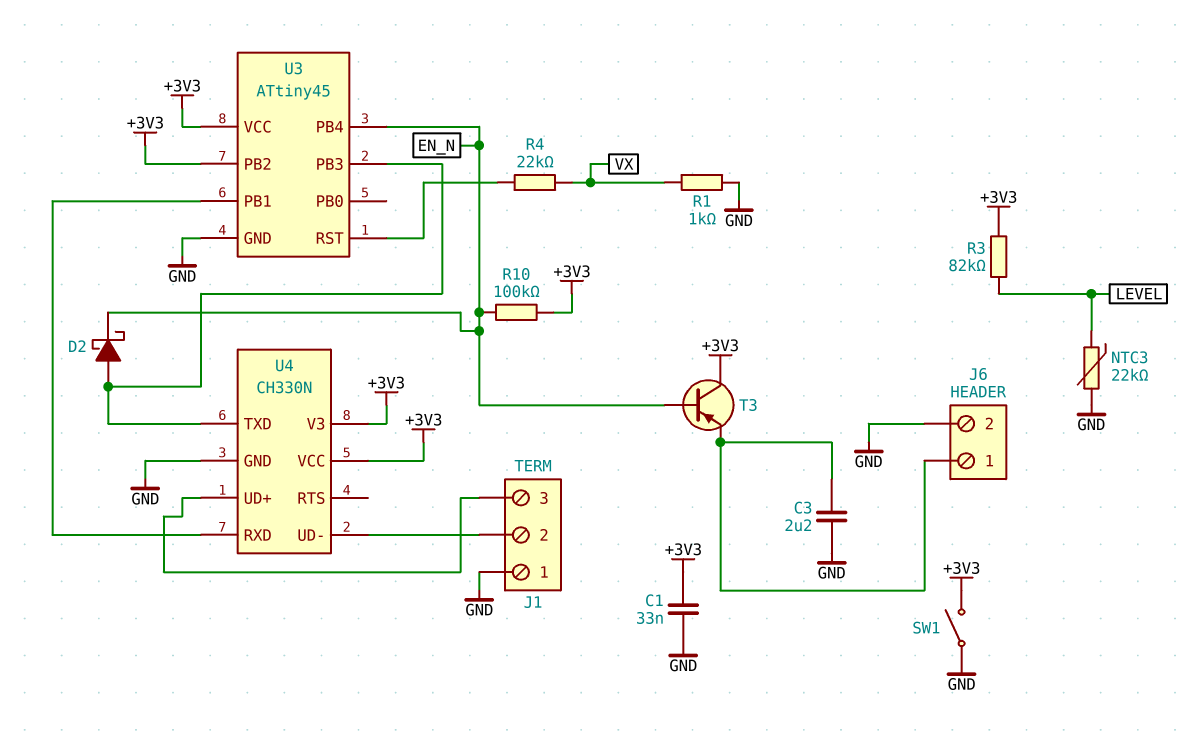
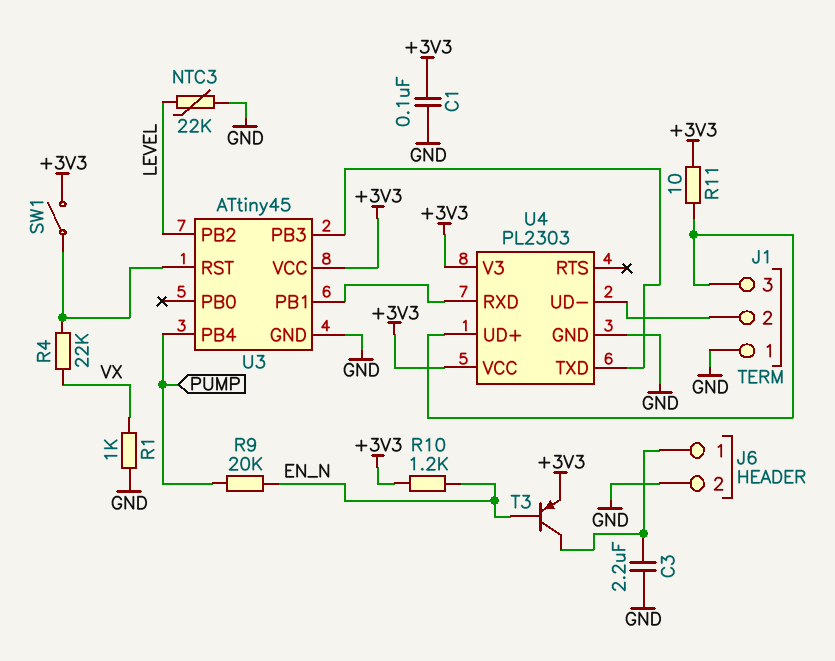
C1: 33nF (+3V3, GND) -> 100nF (+3V3, GND)
D2: schottky (A U3/PB3, K EN_N) -> none
R3: 82k (+3V3, LEVEL) -> none
R9: none -> 20k (EN_N, PUMP)
R10: 100k (+3V3, EN_N) -> 1.2k (+3V3, EN_N)
R11: none -> 10 (+3V3, J1/3)
SW1: switch (+3V3, GND) -> switch (+3V3, U3/RST)
T3: PNP (B EN_N, C +3V3, E J6/1) -> PNP (B EN_N, C J6/1, E +3V3)
U3 pin PB2: +3V3 -> LEVEL
U3 pin PB4: EN_N -> PUMP
U4: CH330N -> PL2303

